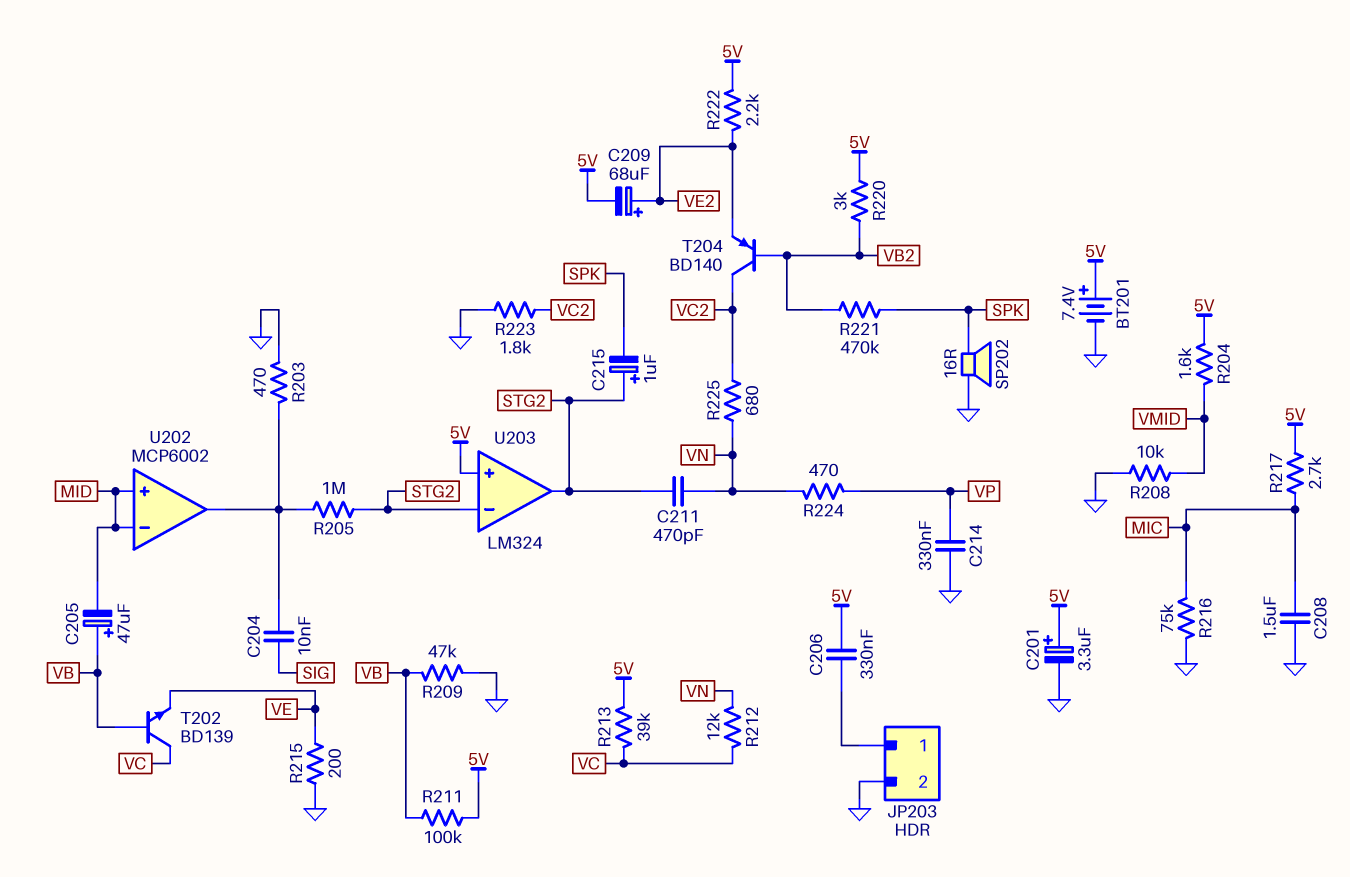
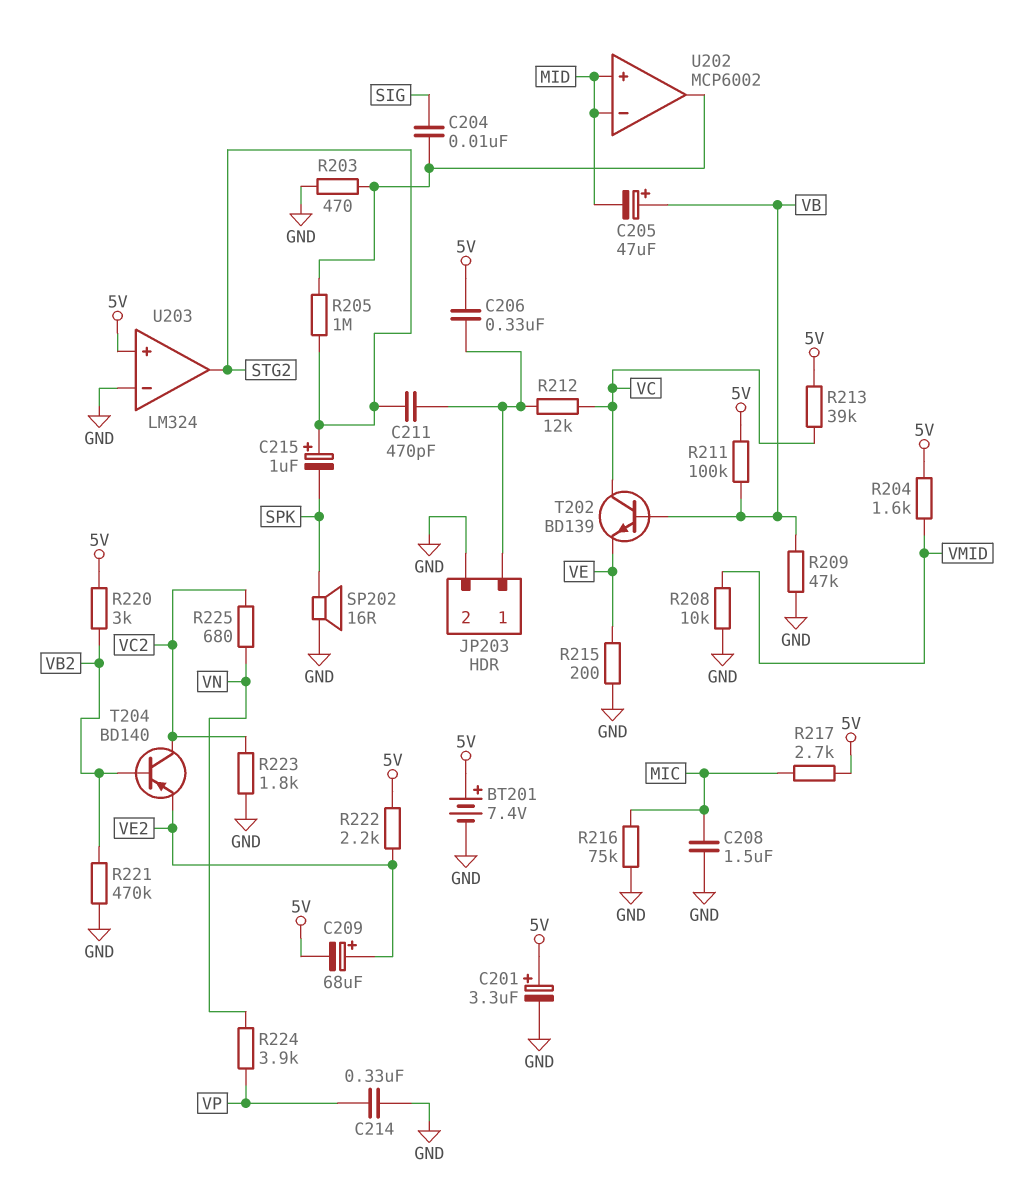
C211: 470pF (STG2, VN) -> 470pF (JP203/1, STG2)
R212: 12k (VC, VN) -> 12k (JP203/1, VC)
R221: 470k (SPK, VB2) -> 470k (GND, VB2)
R224: 470 (VN, VP) -> 3.9k (VN, VP)
U203 pin in-: STG2 -> GND

